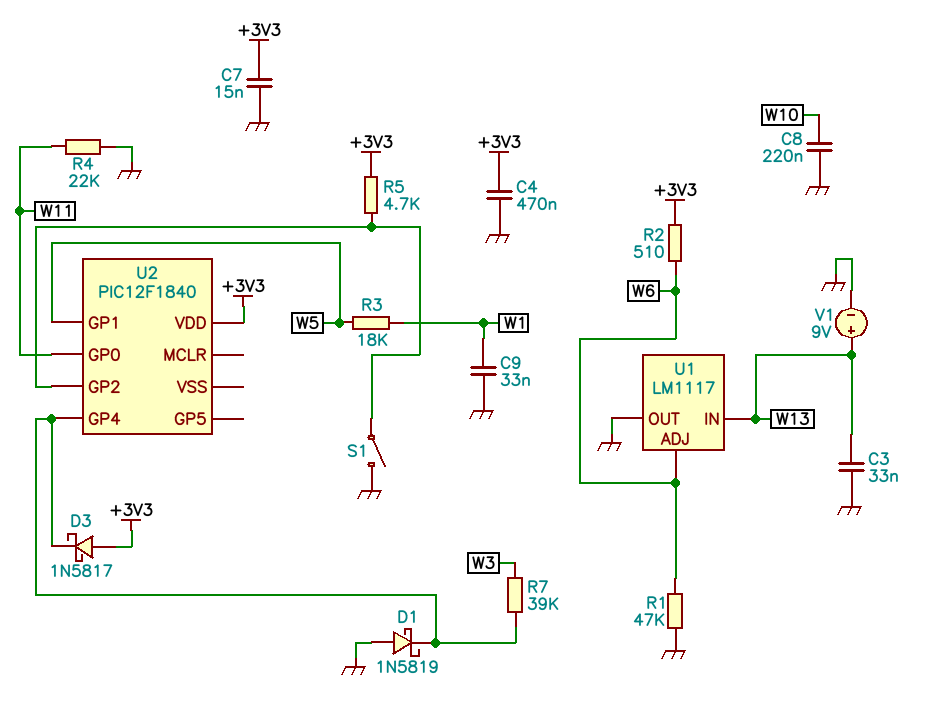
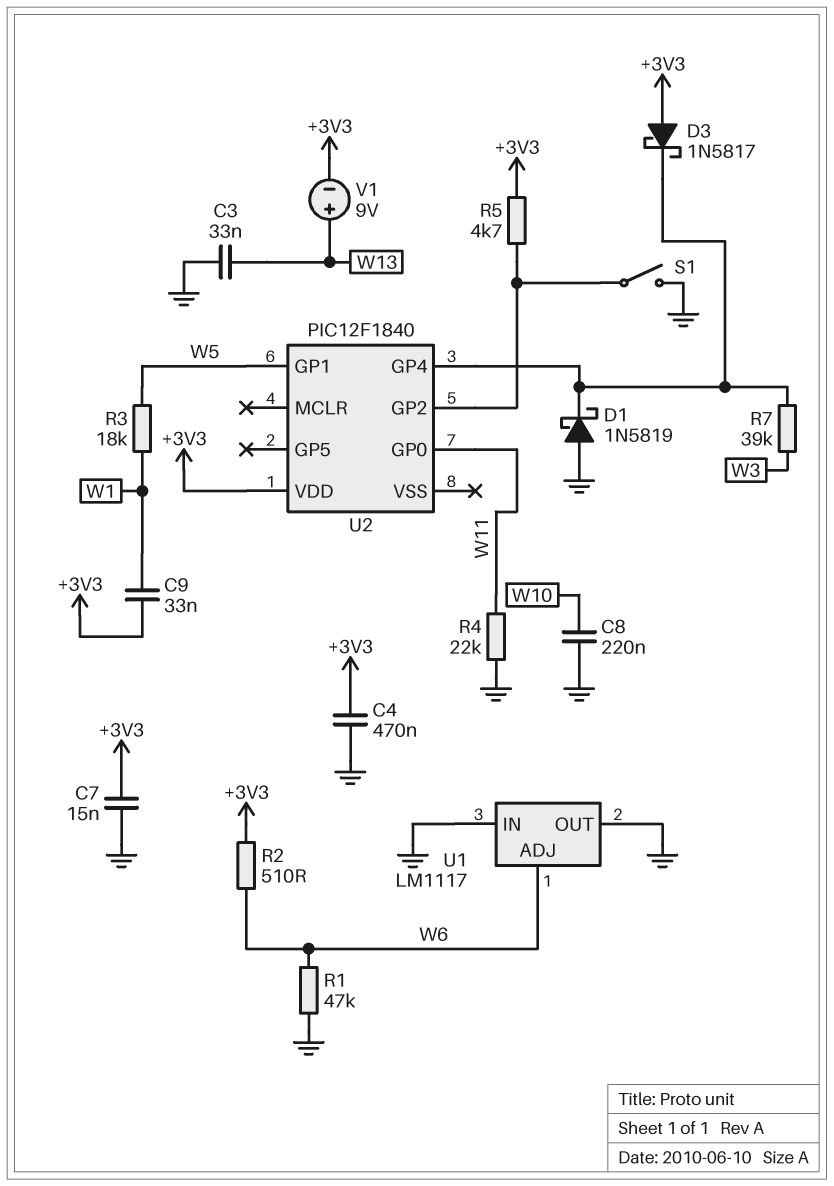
C9: 33nF (GND, W1) -> 33nF (+3V3, W1)
U1 pin IN: W13 -> GND
V1: 9V (plus W13, minus GND) -> 9V (plus W13, minus +3V3)

